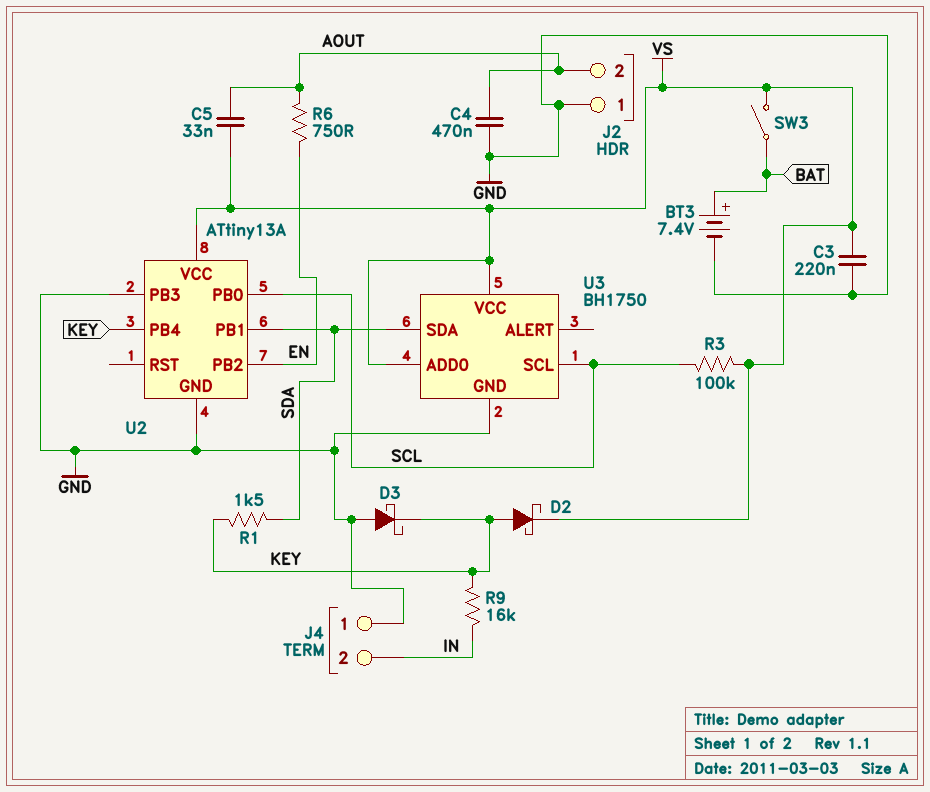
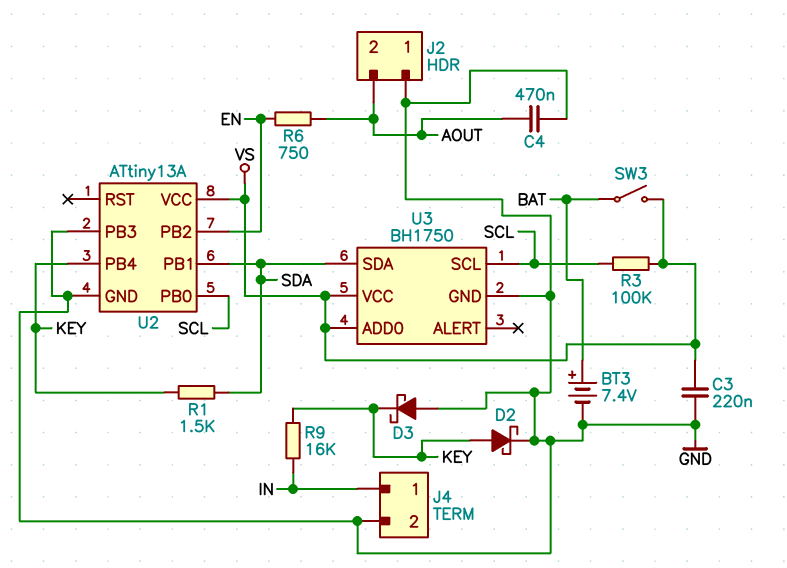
C5: 33nF (AOUT, VS) -> none
D2: schottky (A KEY, K VS) -> schottky (A KEY, K GND)
J4 pin 1: GND -> IN
J4 pin 2: IN -> GND

